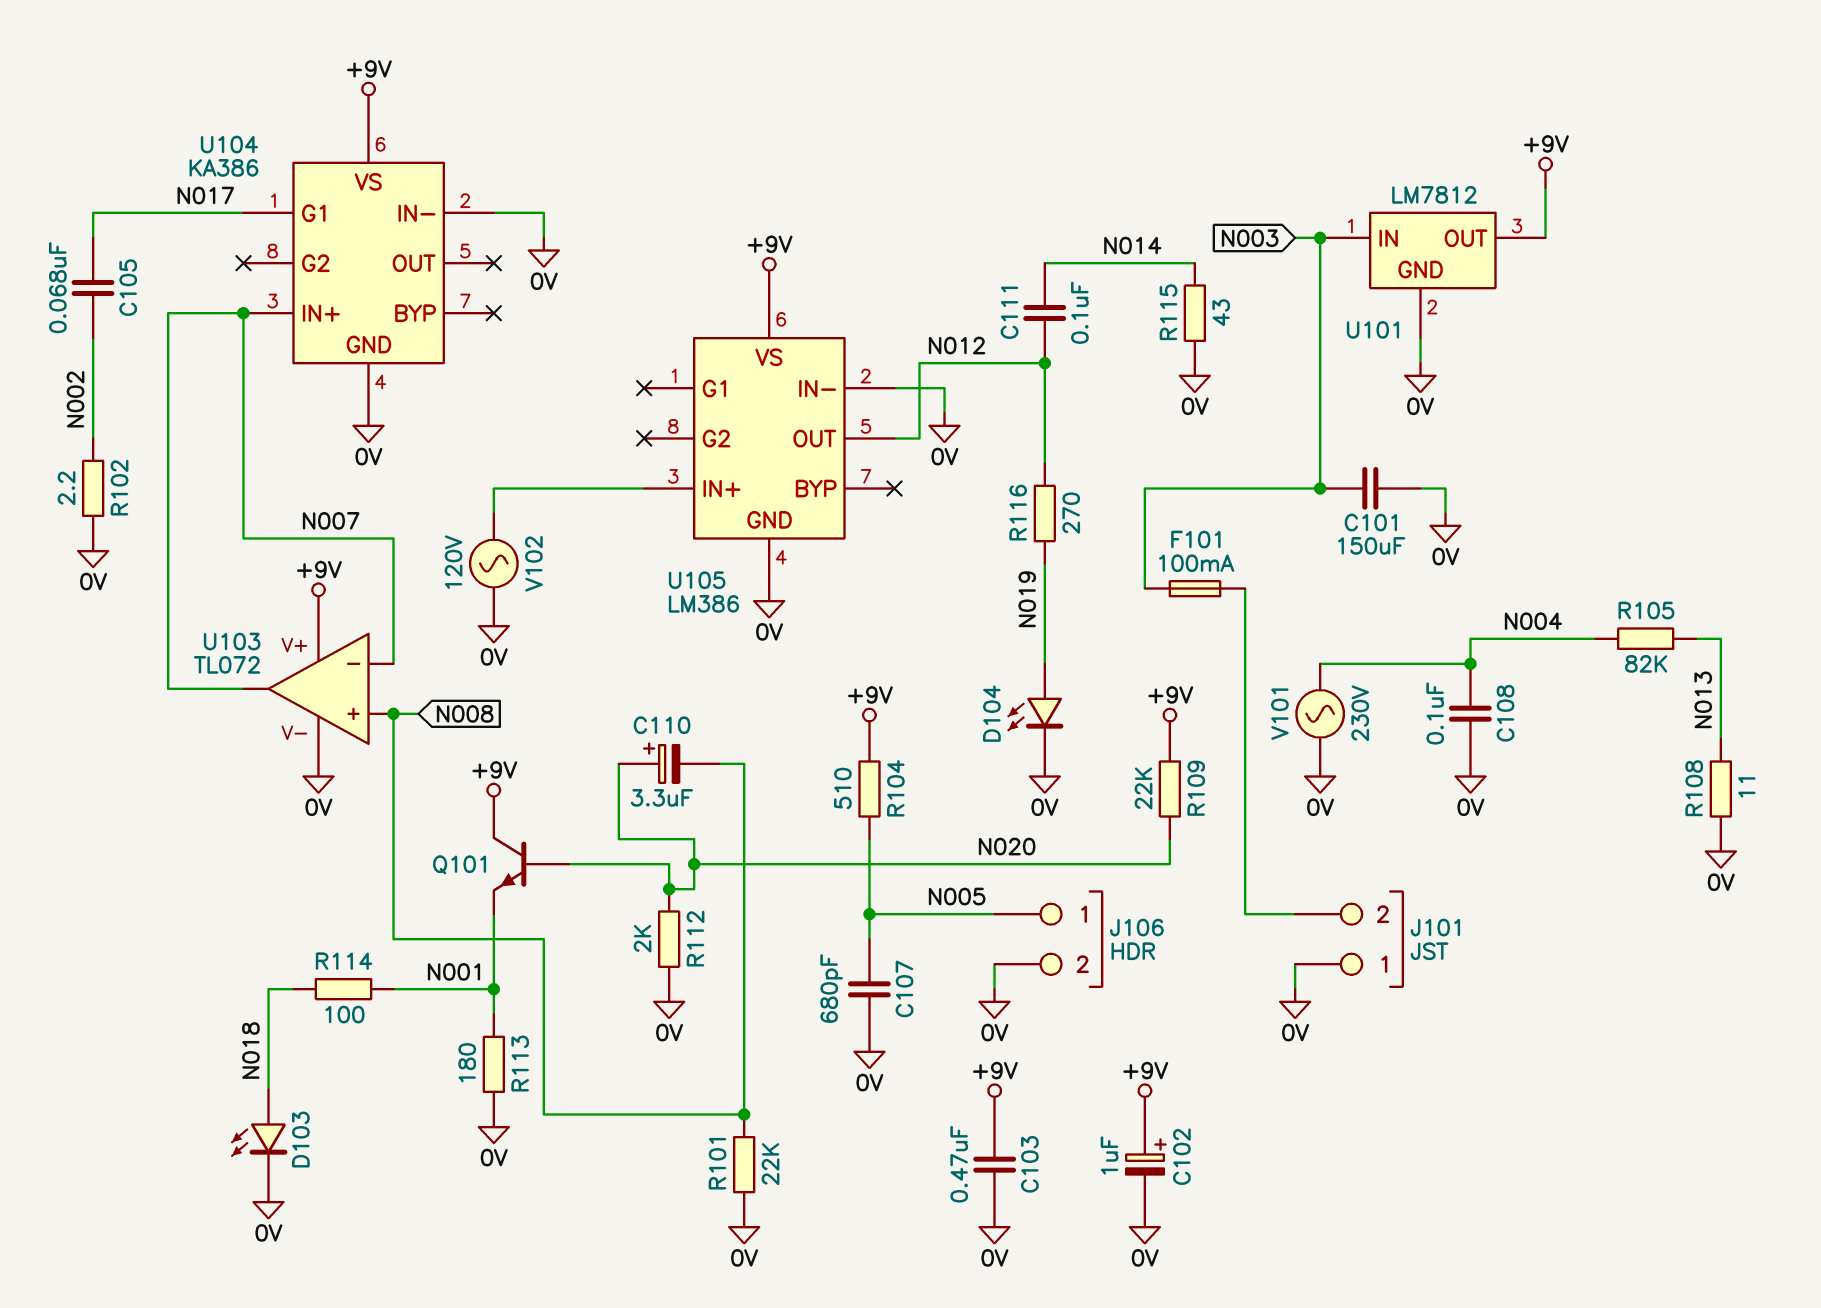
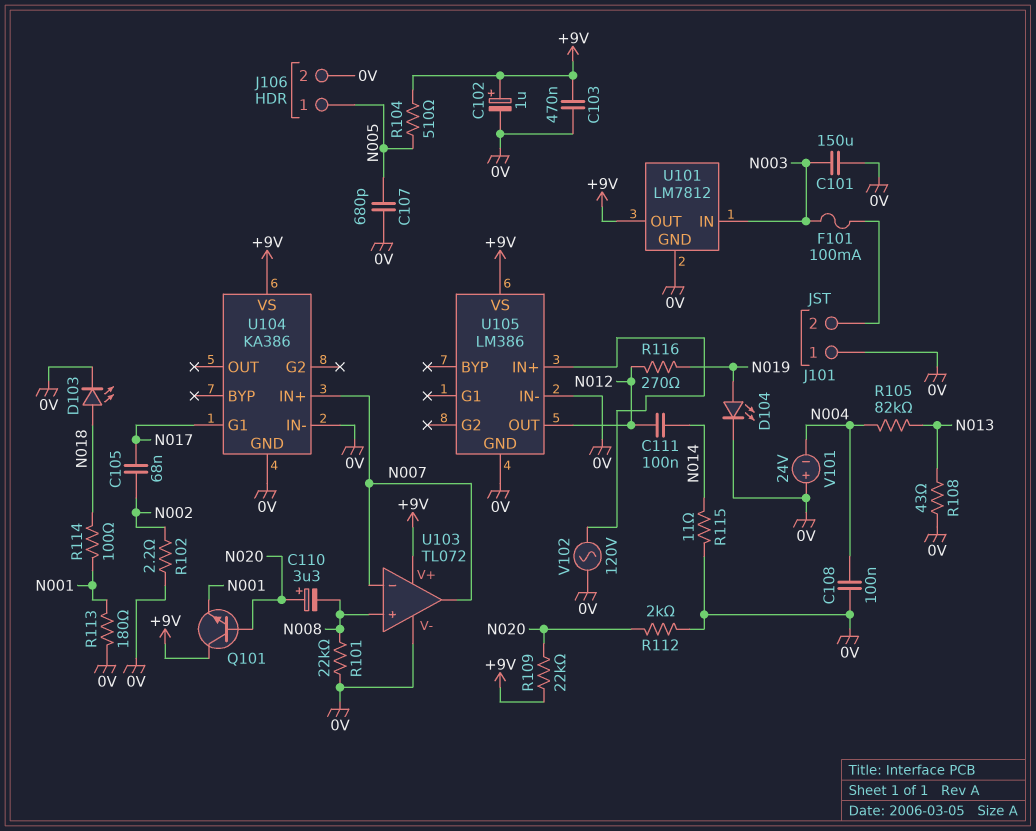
R108: 11 (0V, N013) -> 43 (0V, N013)
R115: 43 (0V, N014) -> 11 (0V, N014)
V101: AC 230V (0V, N004) -> 24V (plus 0V, minus N004)

